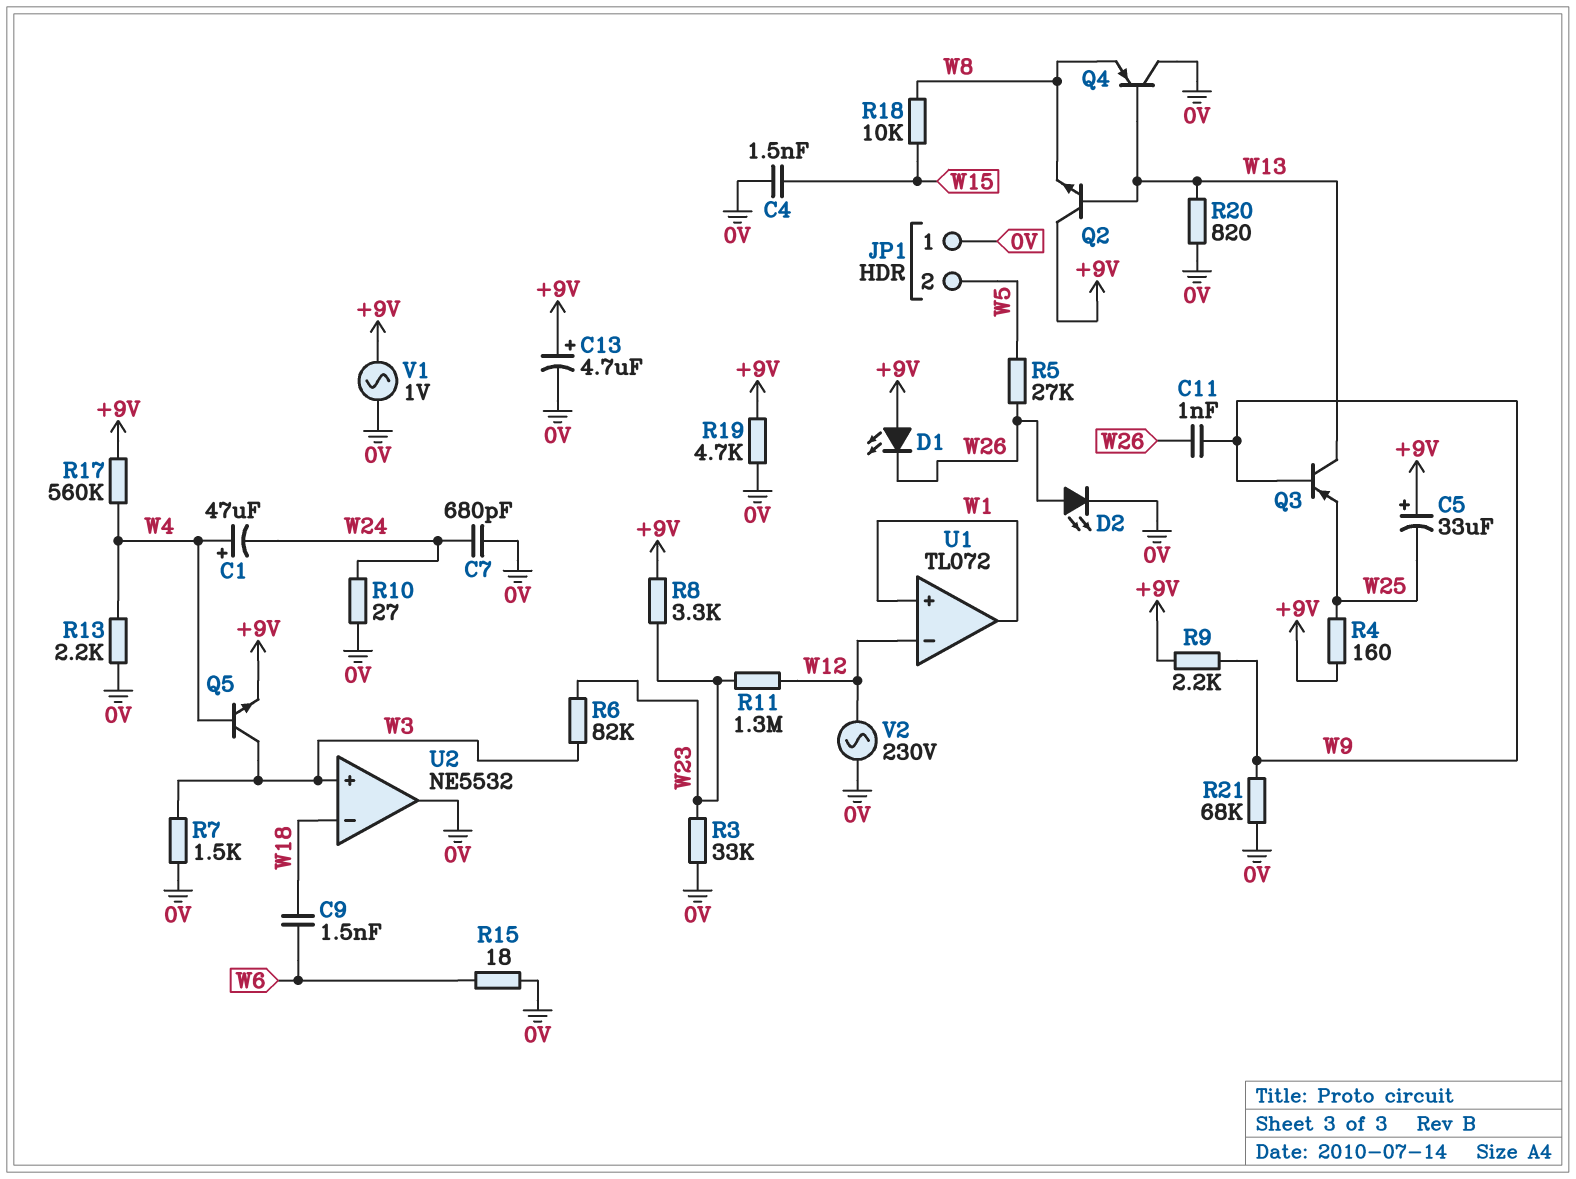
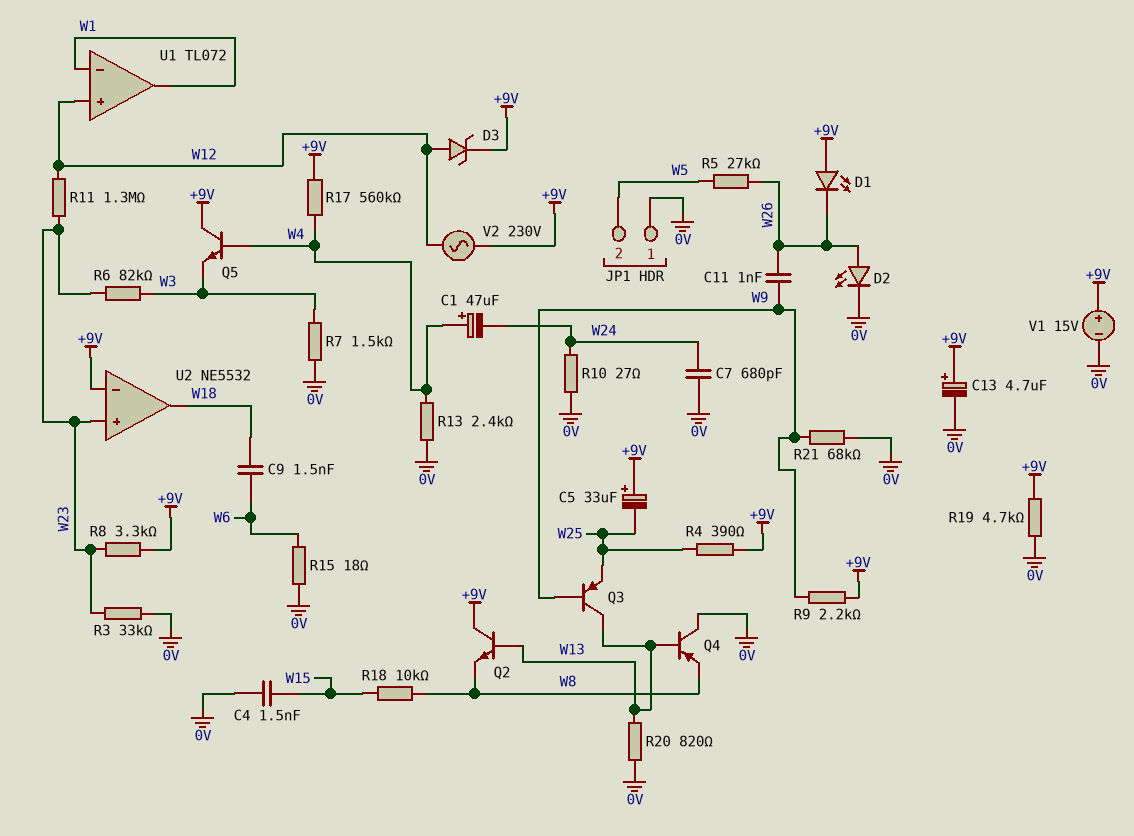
D3: none -> zener (A W12, K +9V)
Q5: NPN (B W4, C W3, E +9V) -> NPN (B W4, C +9V, E W3)
R4: 160 (+9V, W25) -> 390 (+9V, W25)
R13: 2.2k (0V, W4) -> 2.4k (0V, W4)
U1 pin in+: W1 -> W12
U1 pin in-: W12 -> W1
U2 pin in+: W3 -> W23
U2 pin in-: W18 -> +9V
U2 pin out: 0V -> W18
V1: AC 1V (+9V, 0V) -> 15V (plus +9V, minus 0V)
V2: AC 230V (0V, W12) -> AC 230V (+9V, W12)

